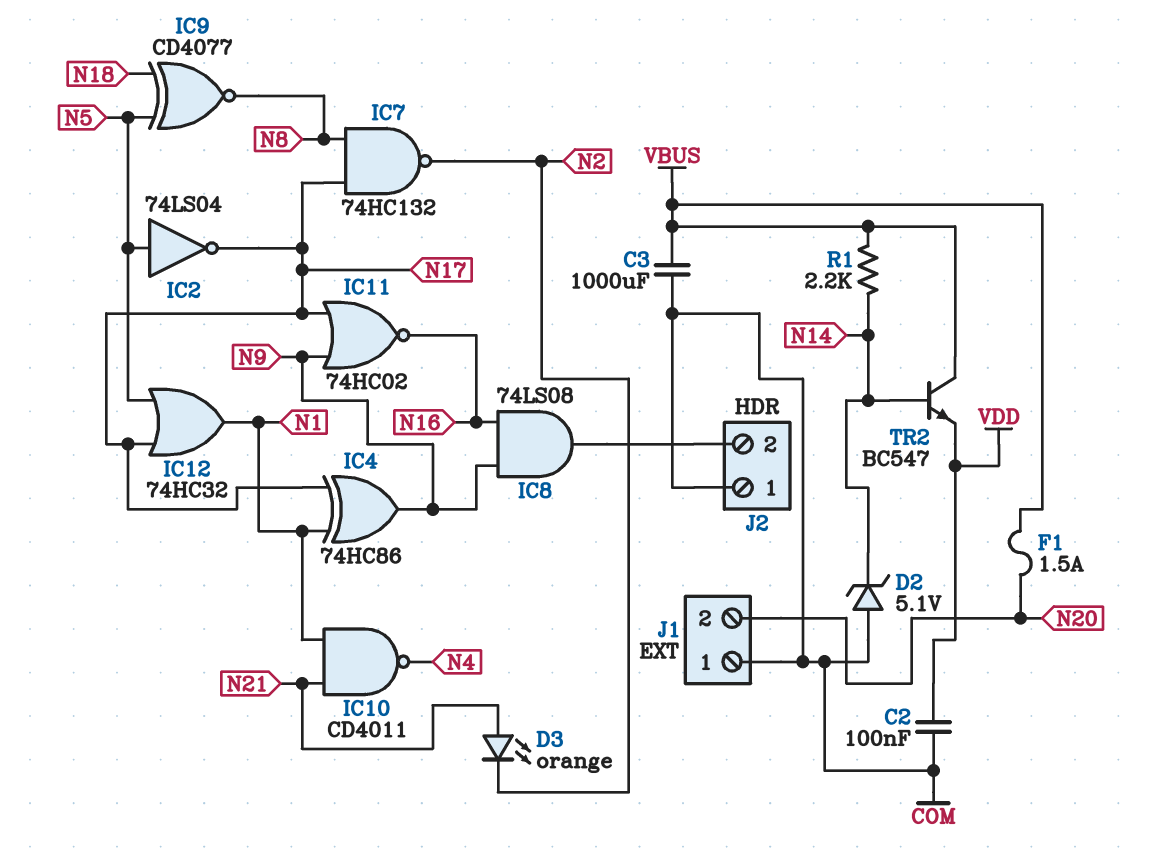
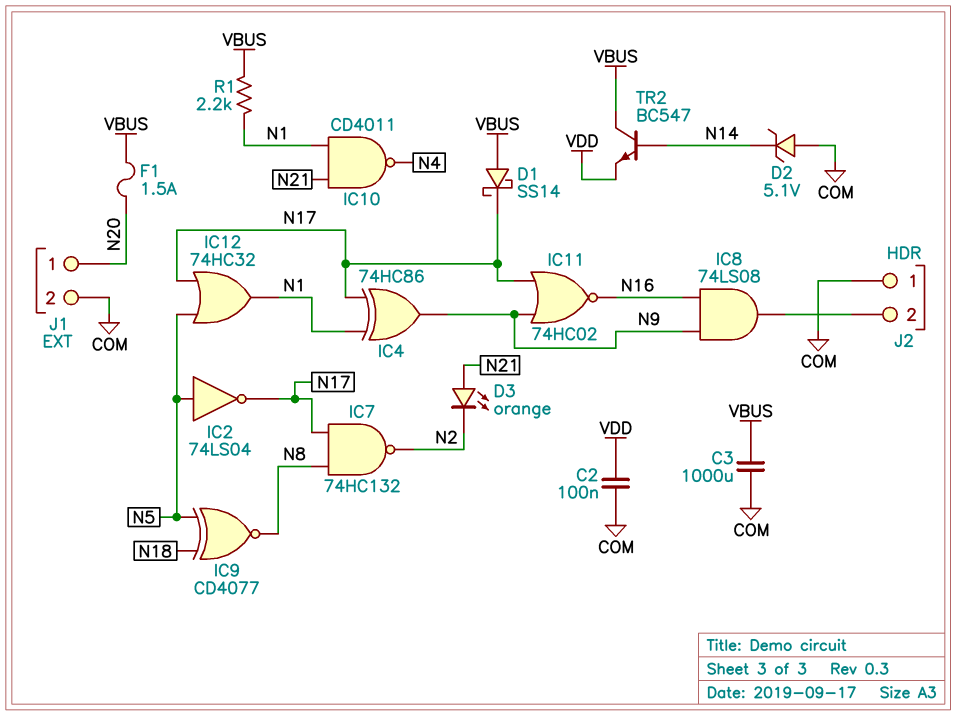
D1: none -> schottky SS14 (A VBUS, K N17)
J1 pin 1: COM -> N20
J1 pin 2: N20 -> COM
R1: 2.2k (N14, VBUS) -> 2.2k (N1, VBUS)

